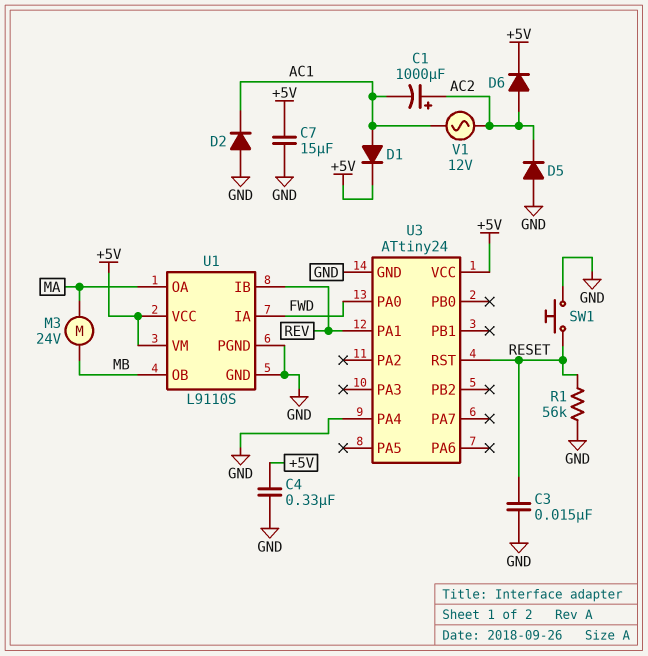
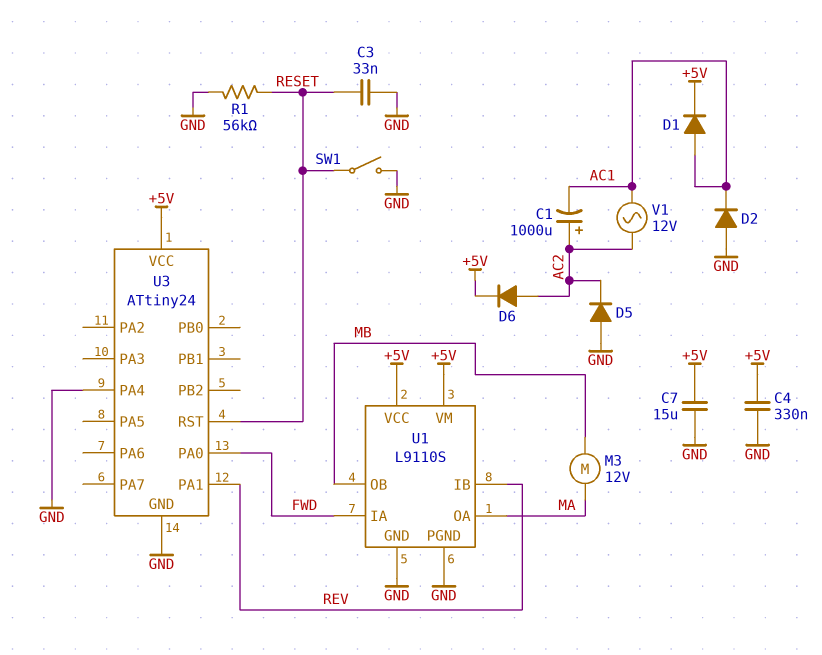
C3: 15nF (GND, RESET) -> 33nF (GND, RESET)
M3: motor 24V (MA, MB) -> motor 12V (MA, MB)
SW1: button (GND, RESET) -> switch (GND, RESET)

